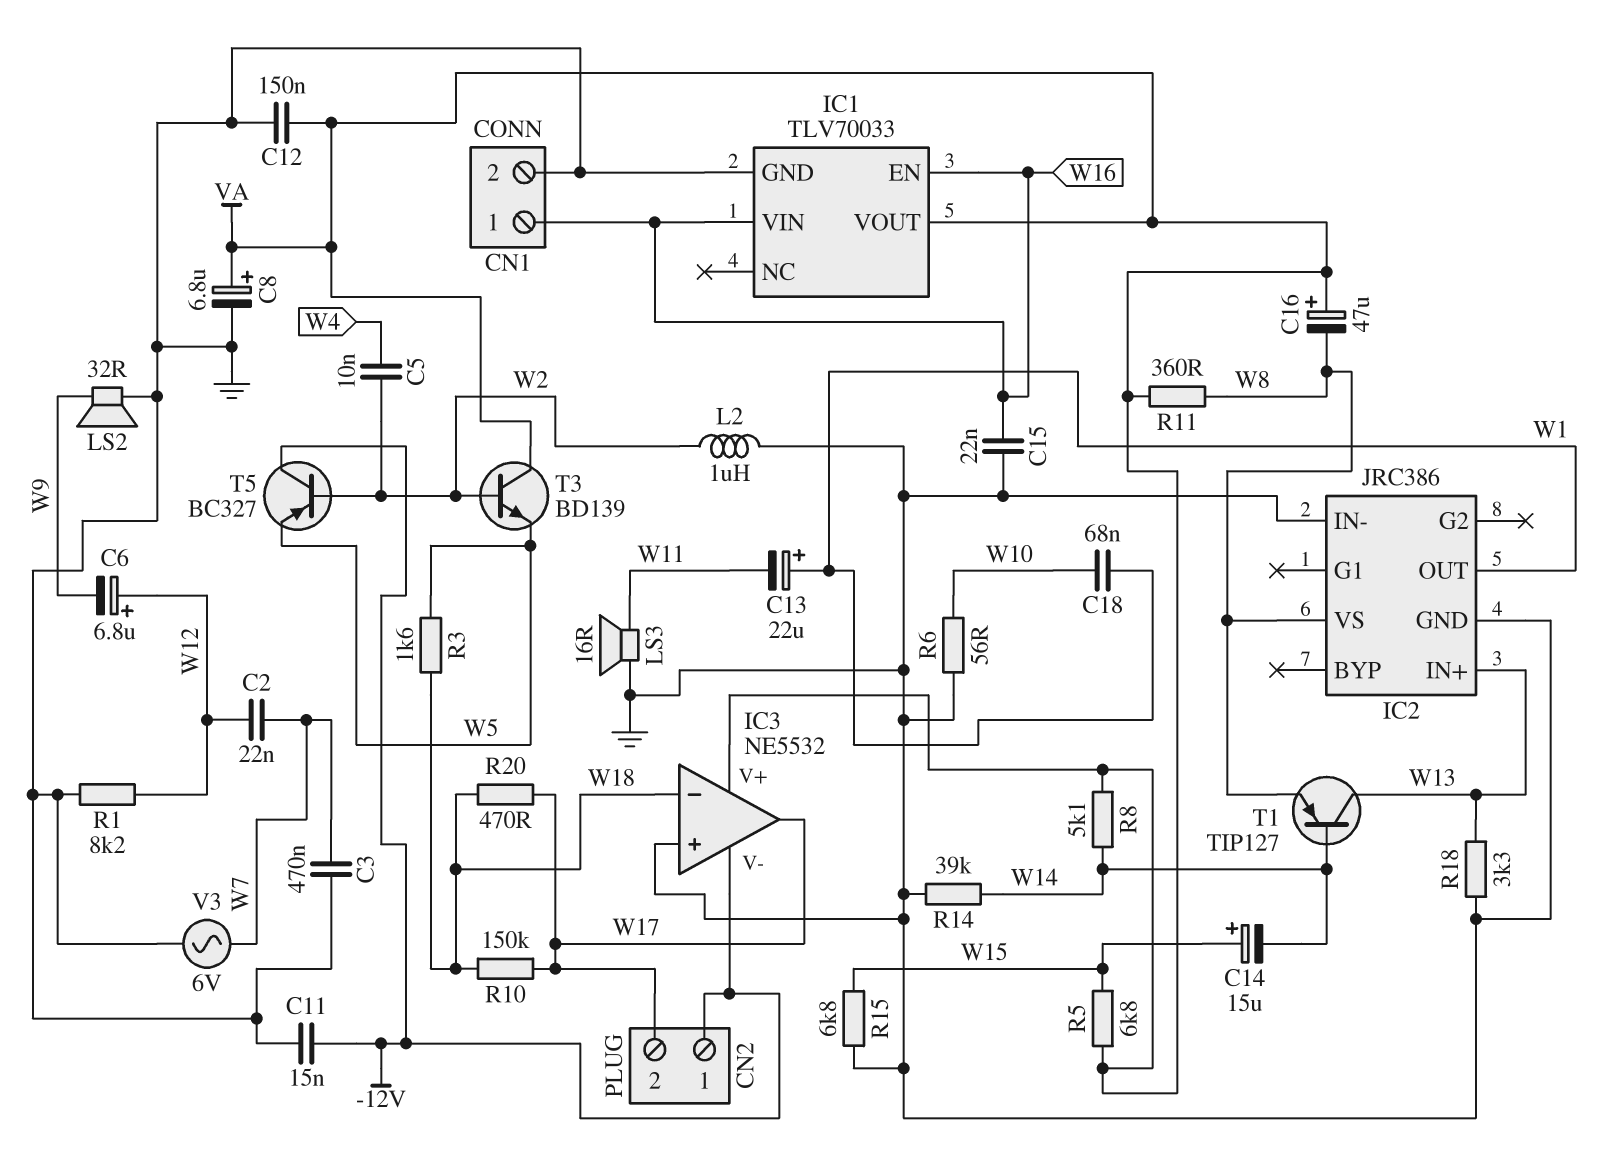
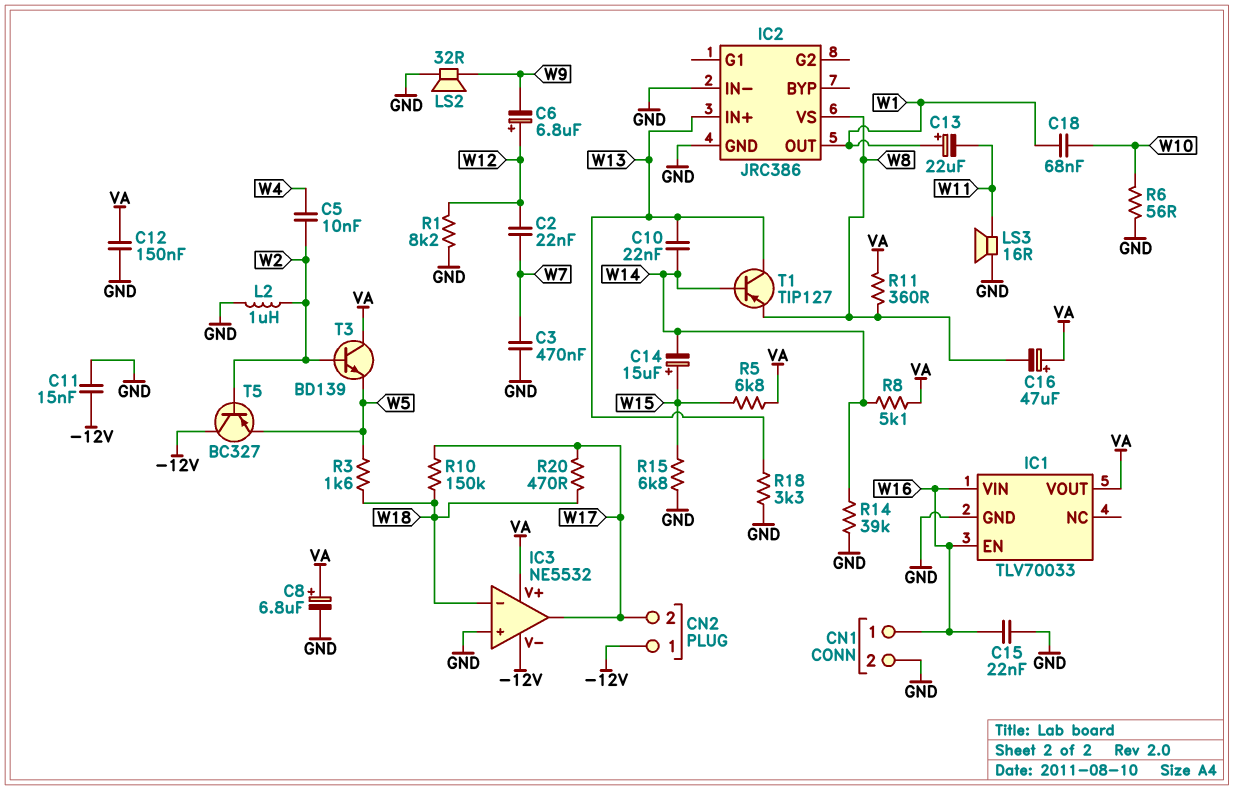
C10: none -> 22nF (W13, W14)
V3: AC 6V (GND, W7) -> none

